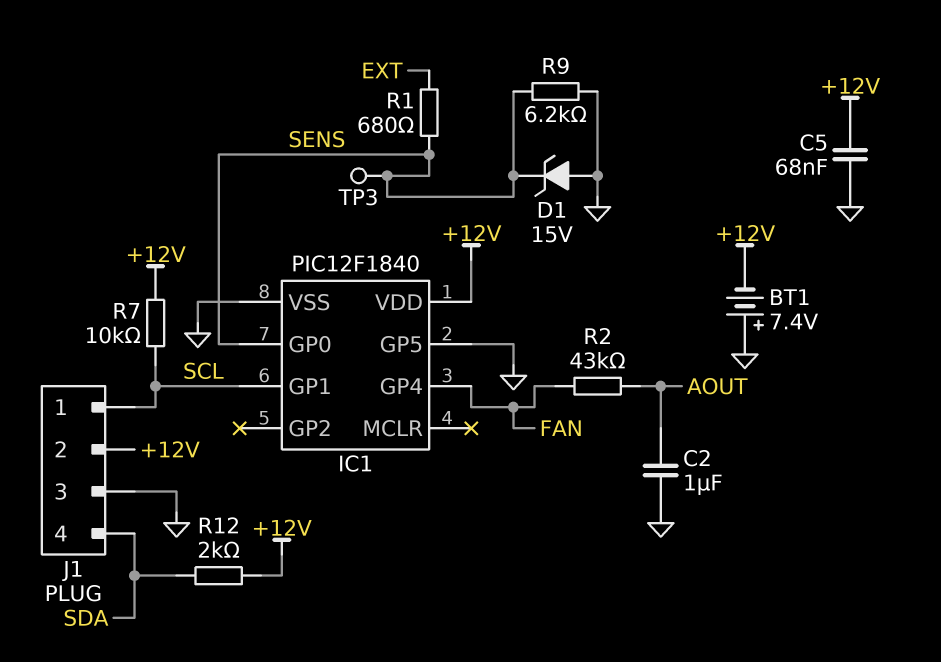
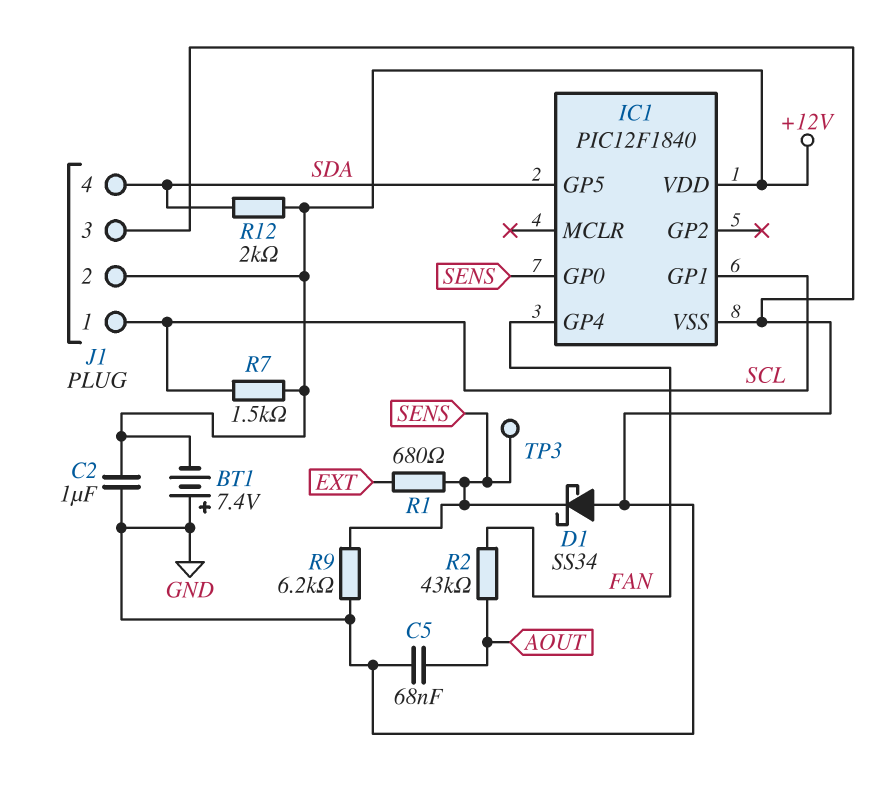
C2: 1uF (AOUT, GND) -> 1uF (+12V, GND)
C5: 68nF (+12V, GND) -> 68nF (AOUT, GND)
D1: zener 15V (A GND, K SENS) -> schottky SS34 (A GND, K SENS)
IC1 pin GP5: GND -> SDA
R7: 10k (+12V, SCL) -> 1.5k (+12V, SCL)

